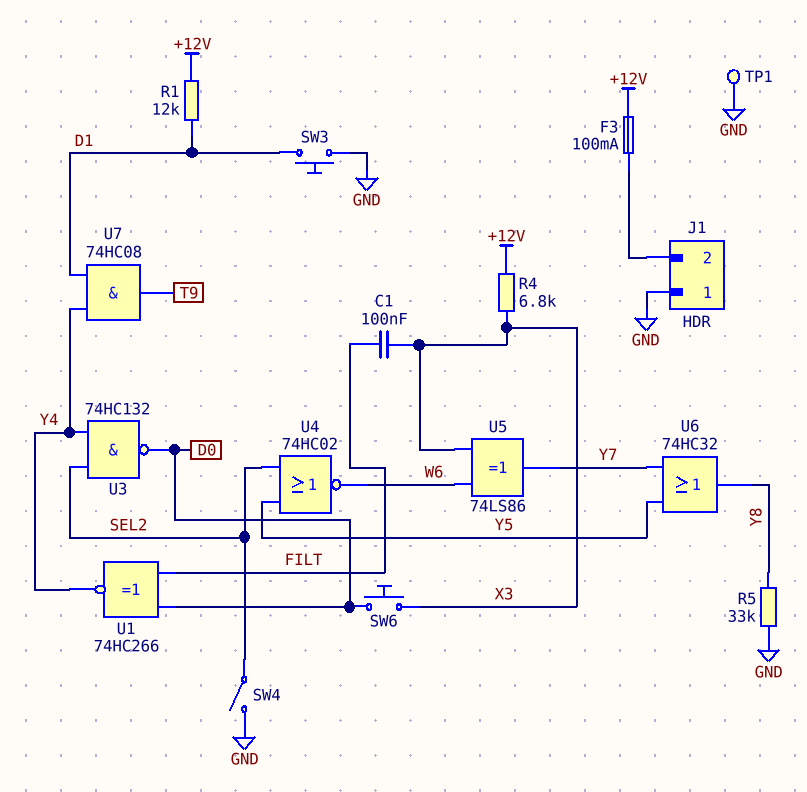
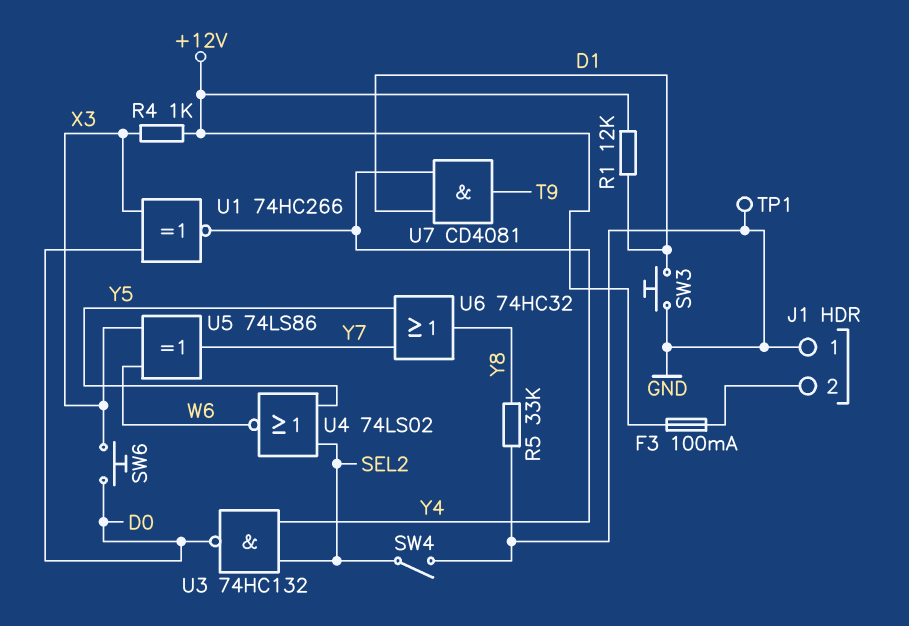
C1: 100nF (FILT, X3) -> none
R4: 6.8k (+12V, X3) -> 1k (+12V, X3)
U1: XNOR 74HC266 (in D0, in FILT, out Y4) -> XNOR 74HC266 (in D0, in X3, out Y4)
U4: NOR 74HC02 (in SEL2, in Y5, out W6) -> NOR 74LS02 (in SEL2, in Y5, out W6)
U7: AND 74HC08 (in D1, in Y4, out T9) -> AND CD4081 (in D1, in Y4, out T9)

